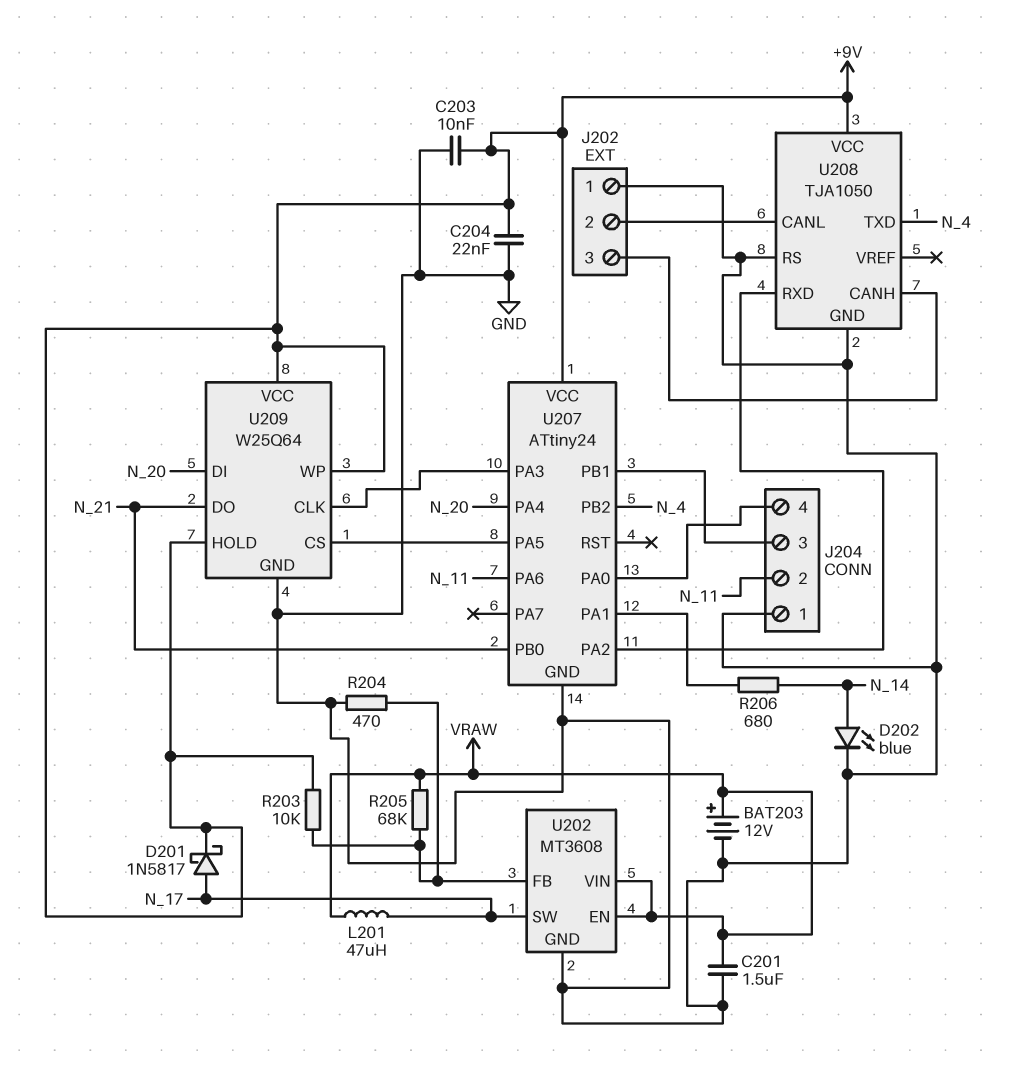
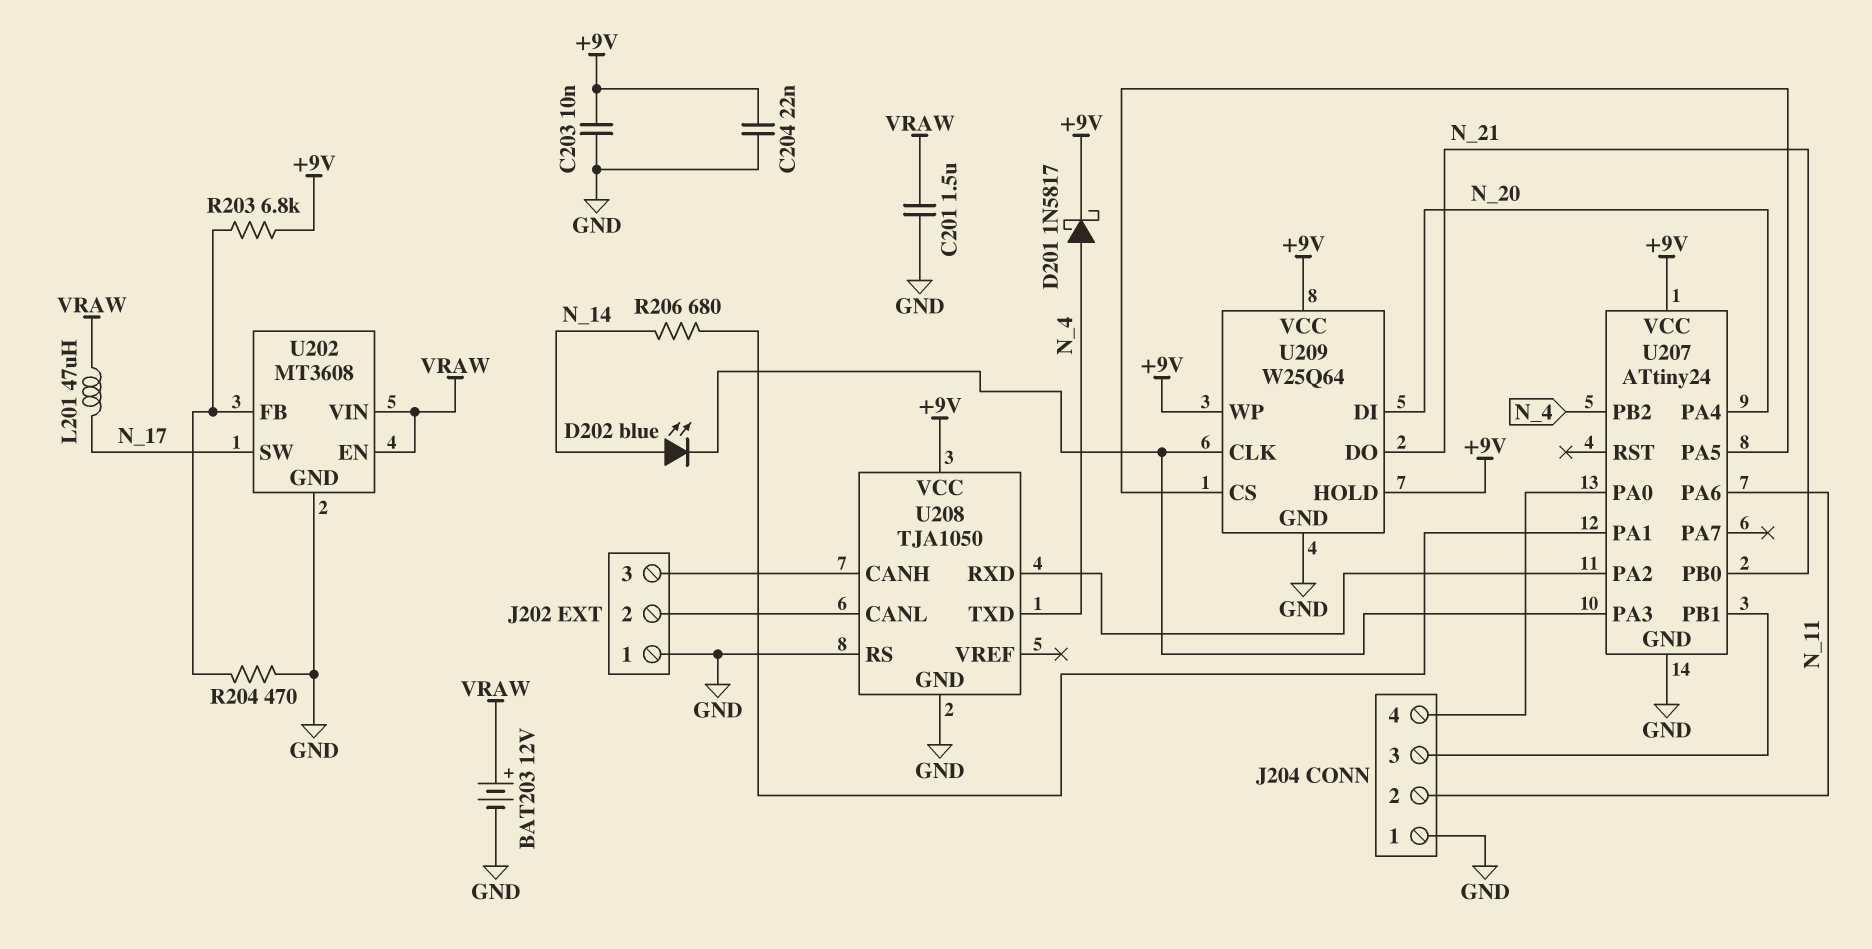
D201: schottky 1N5817 (A N_17, K +9V) -> schottky 1N5817 (A N_4, K +9V)
D202: LED blue (A N_14, K GND) -> LED blue (A N_14, K U207/PA3)
R203: 10k (+9V, U202/FB) -> 6.8k (+9V, U202/FB)
R205: 68k (U202/FB, VRAW) -> none

